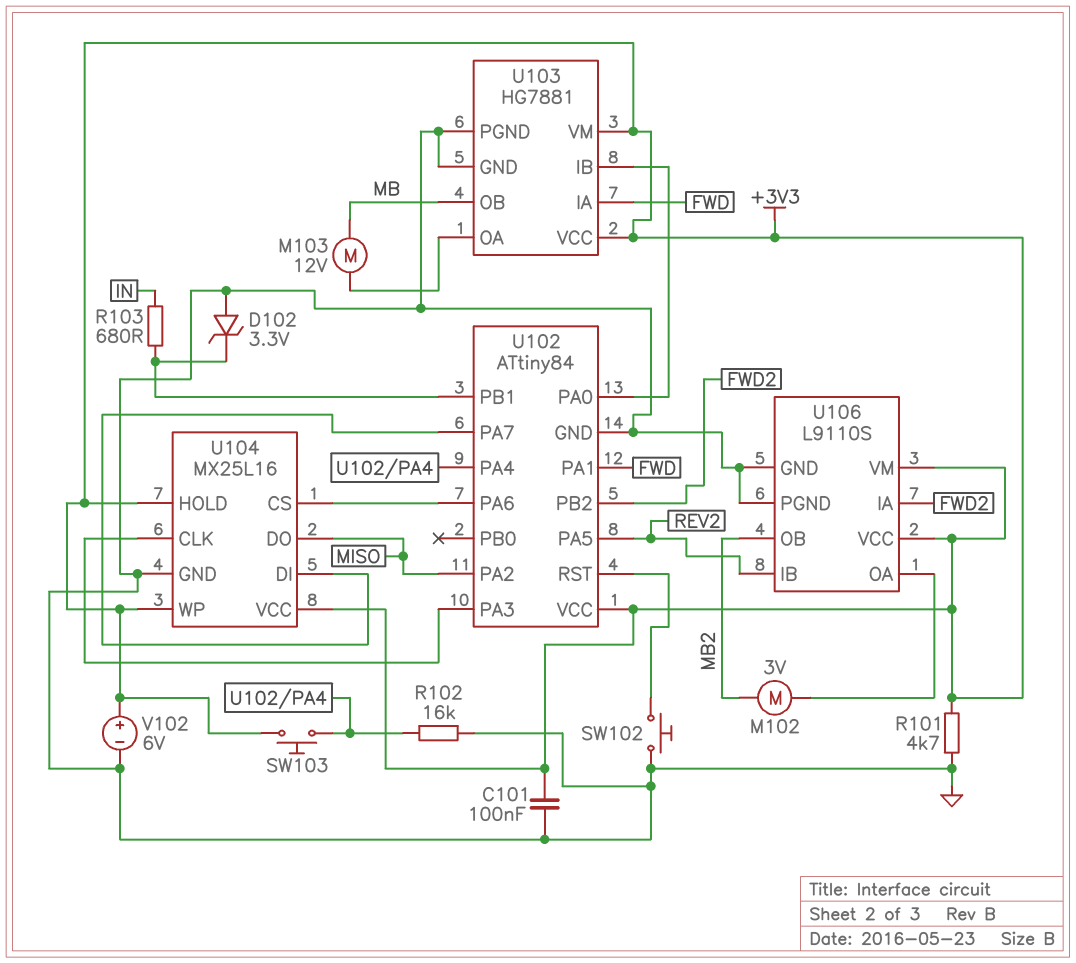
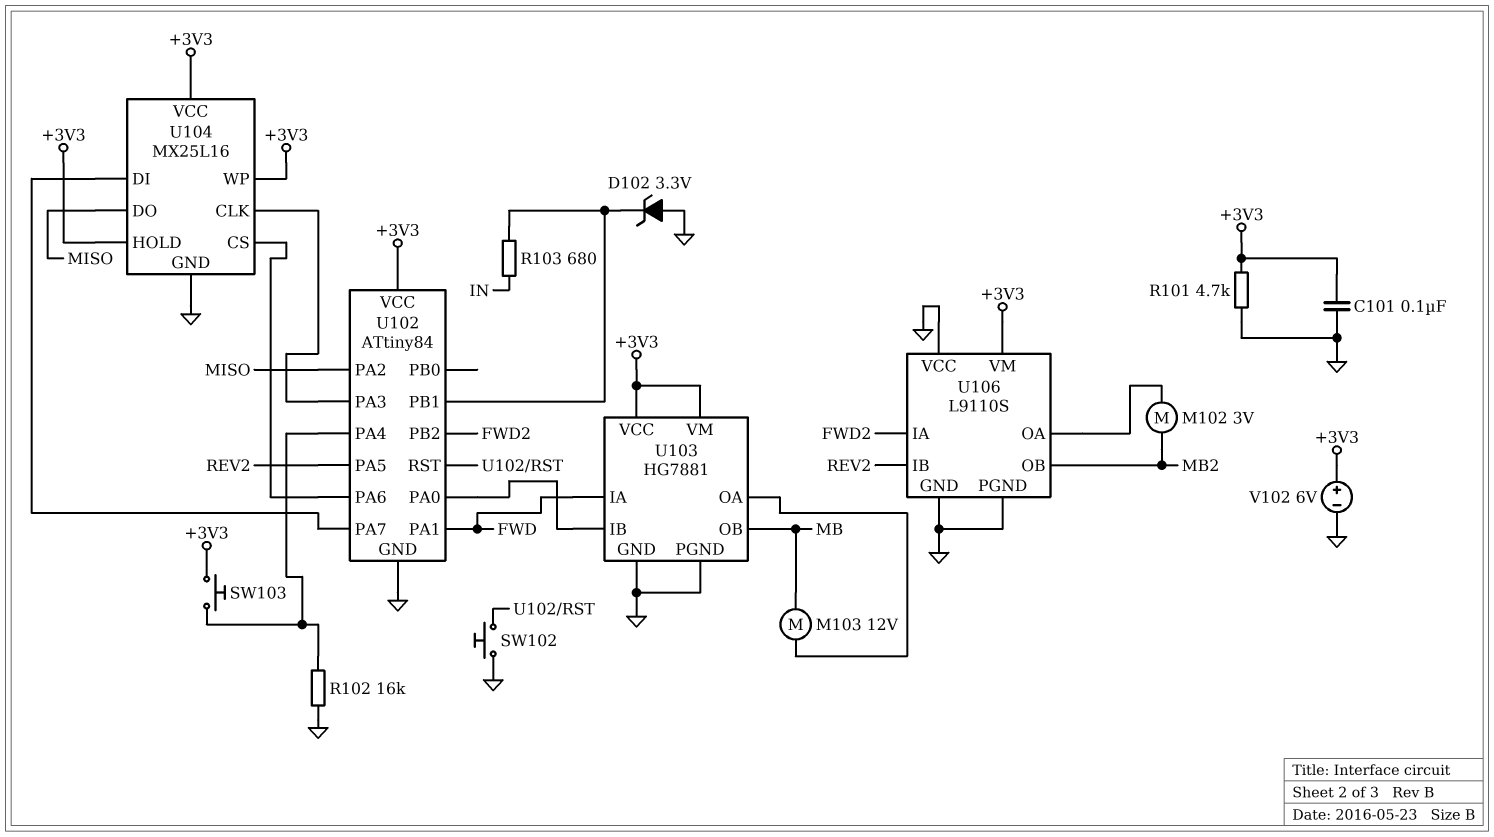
U106 pin VCC: +3V3 -> GND

